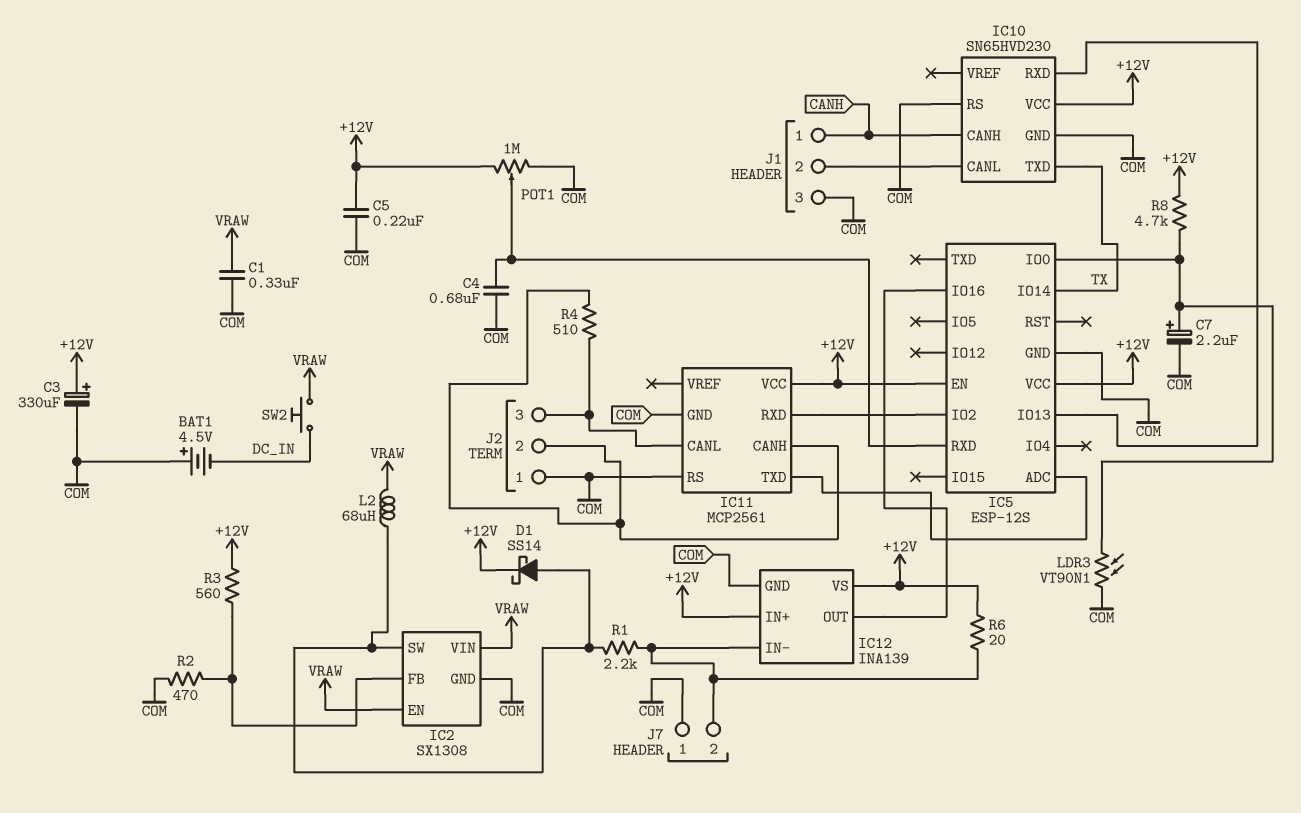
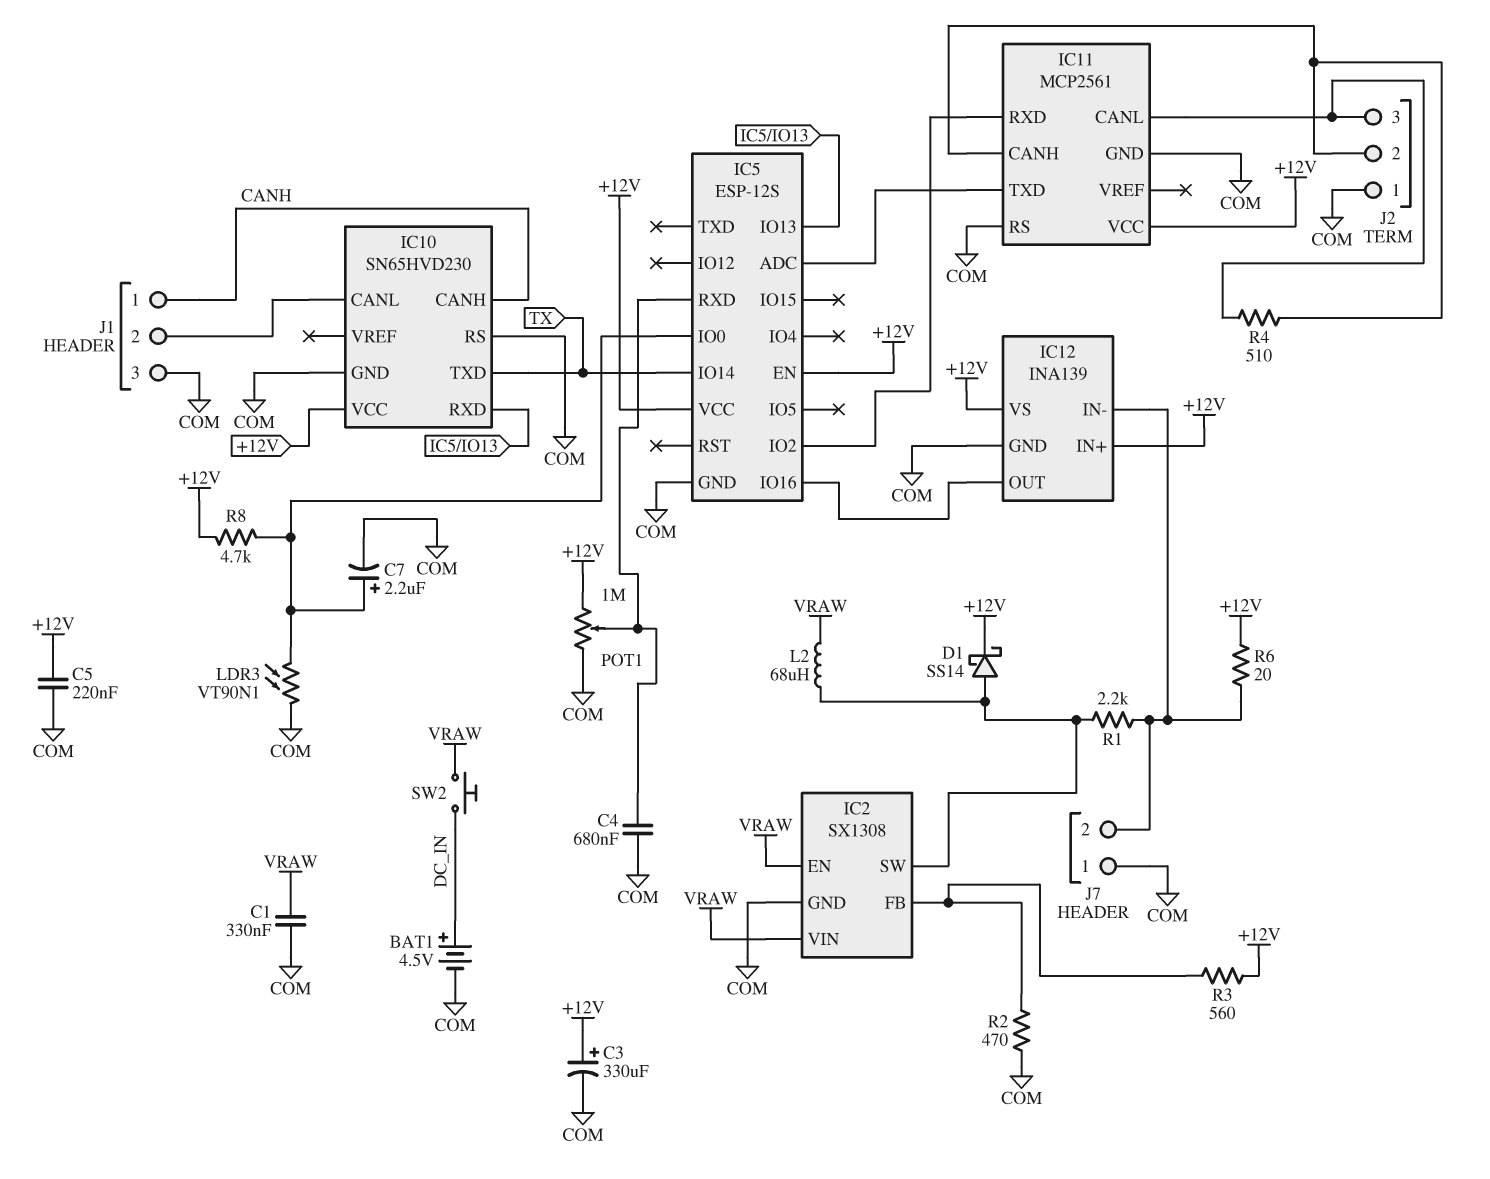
BAT1: 4.5V (plus COM, minus DC_IN) -> 4.5V (plus DC_IN, minus COM)

